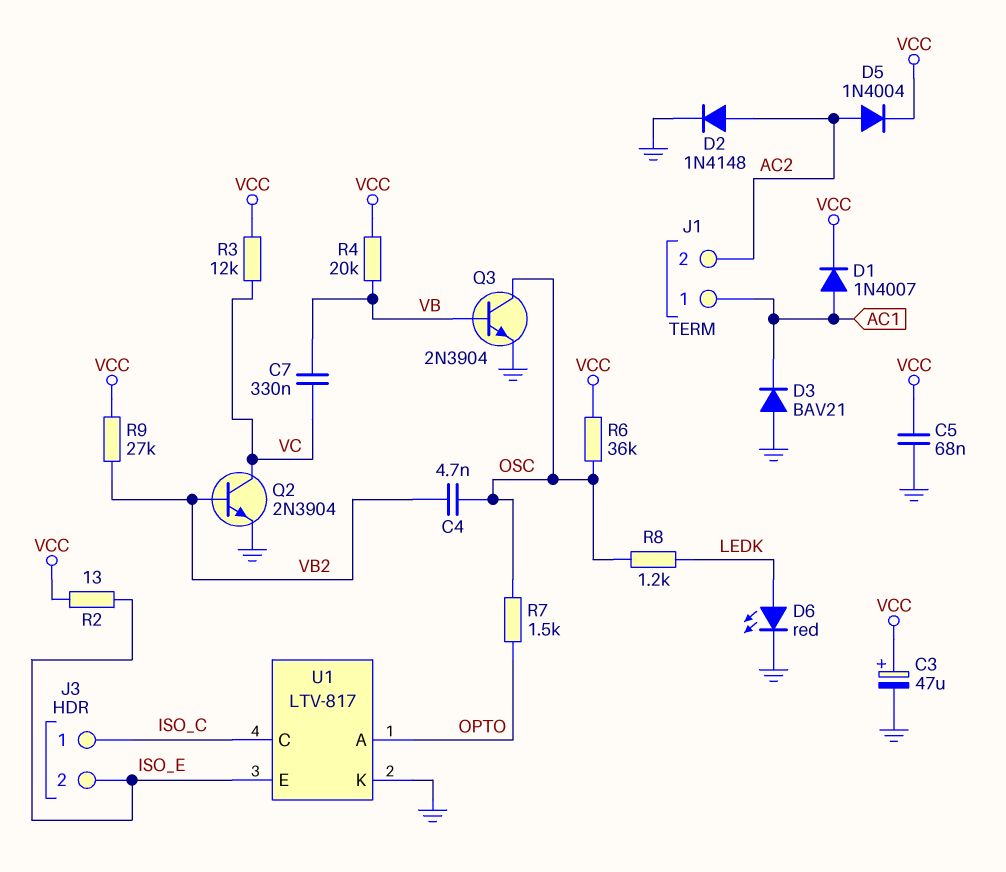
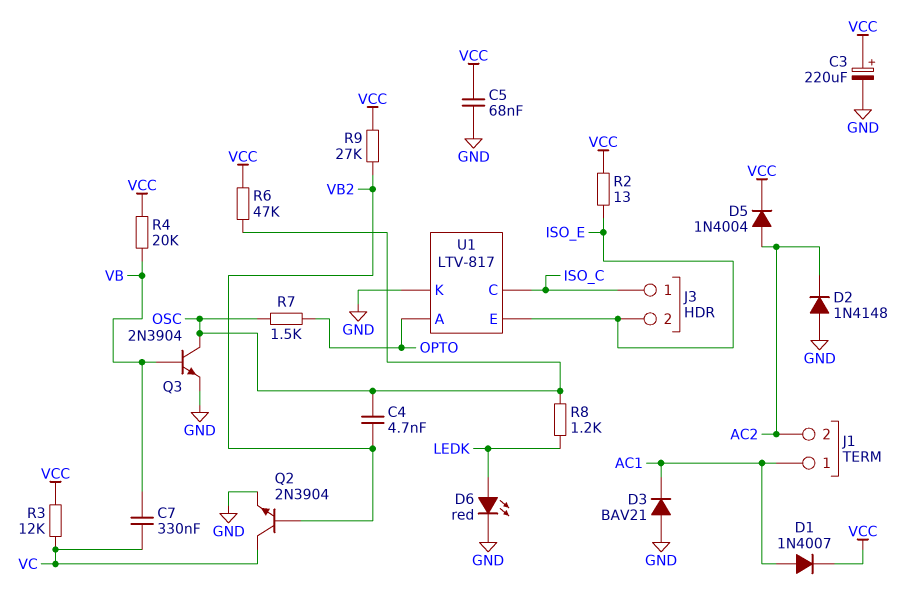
C3: 47uF (plus VCC, minus GND) -> 220uF (plus VCC, minus GND)
D2: diode 1N4148 (A AC2, K GND) -> diode 1N4148 (A GND, K AC2)
R6: 36k (OSC, VCC) -> 47k (OSC, VCC)

